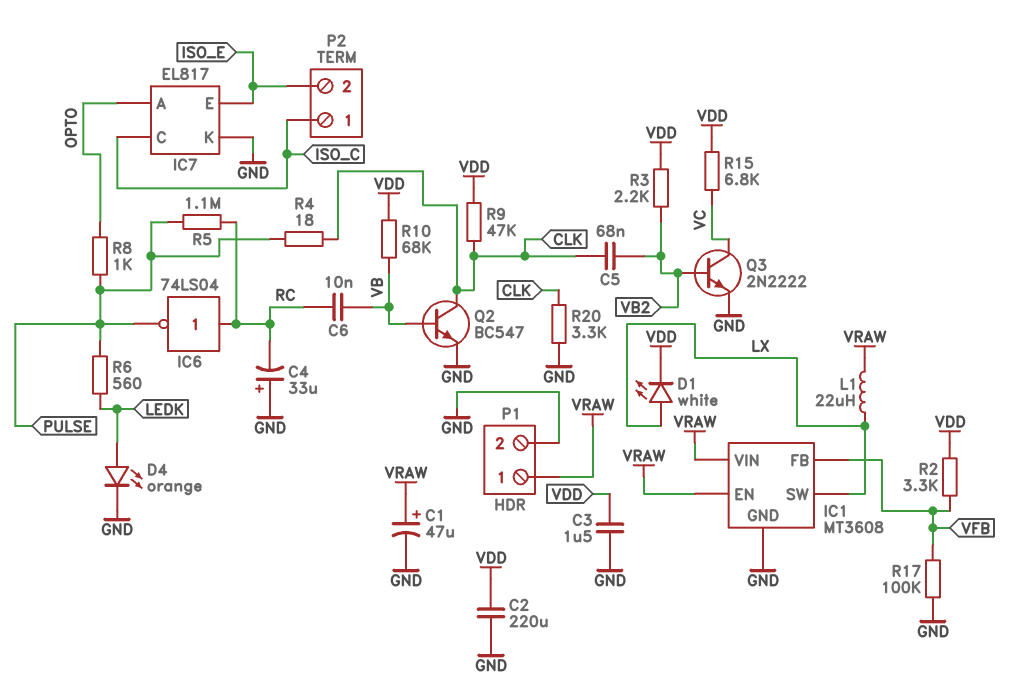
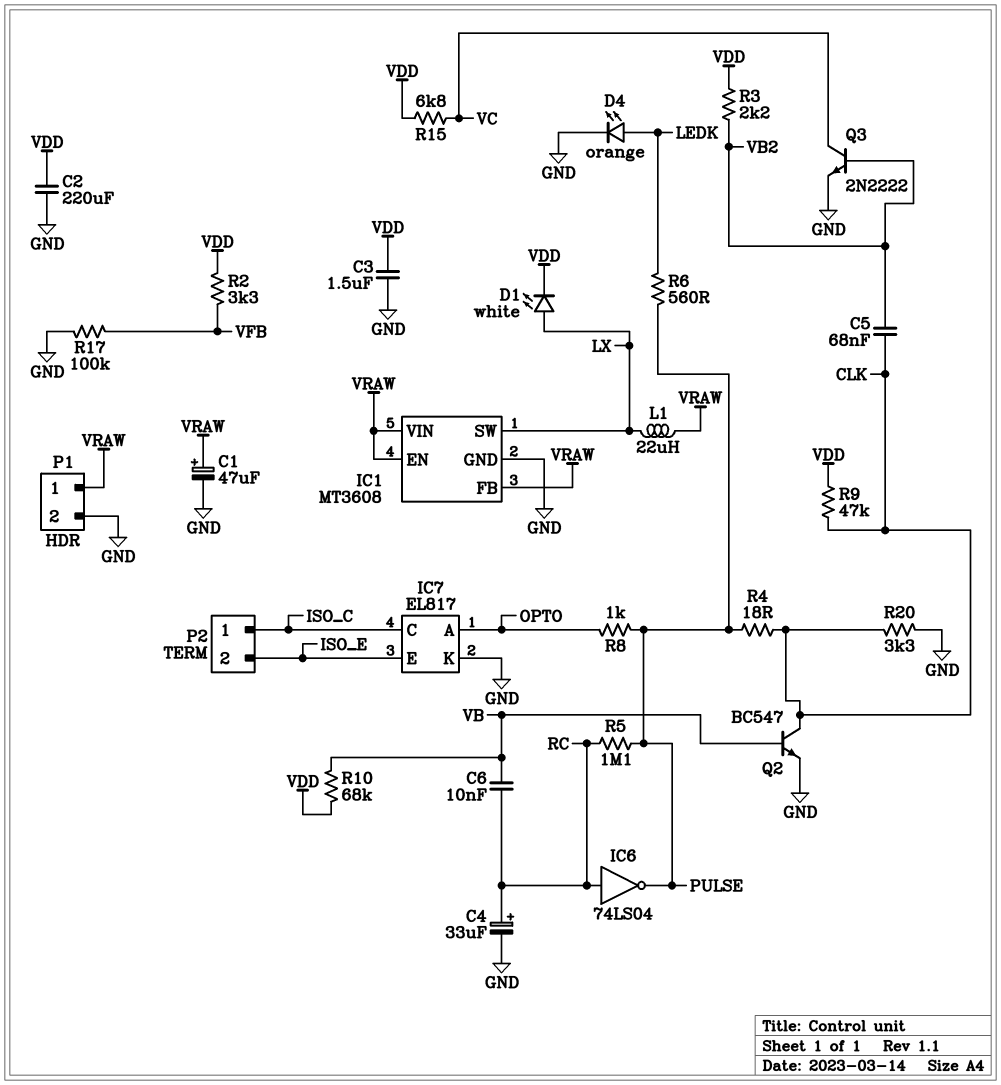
C4: 33uF (plus GND, minus RC) -> 33uF (plus RC, minus GND)
IC1 pin FB: VFB -> VRAW

